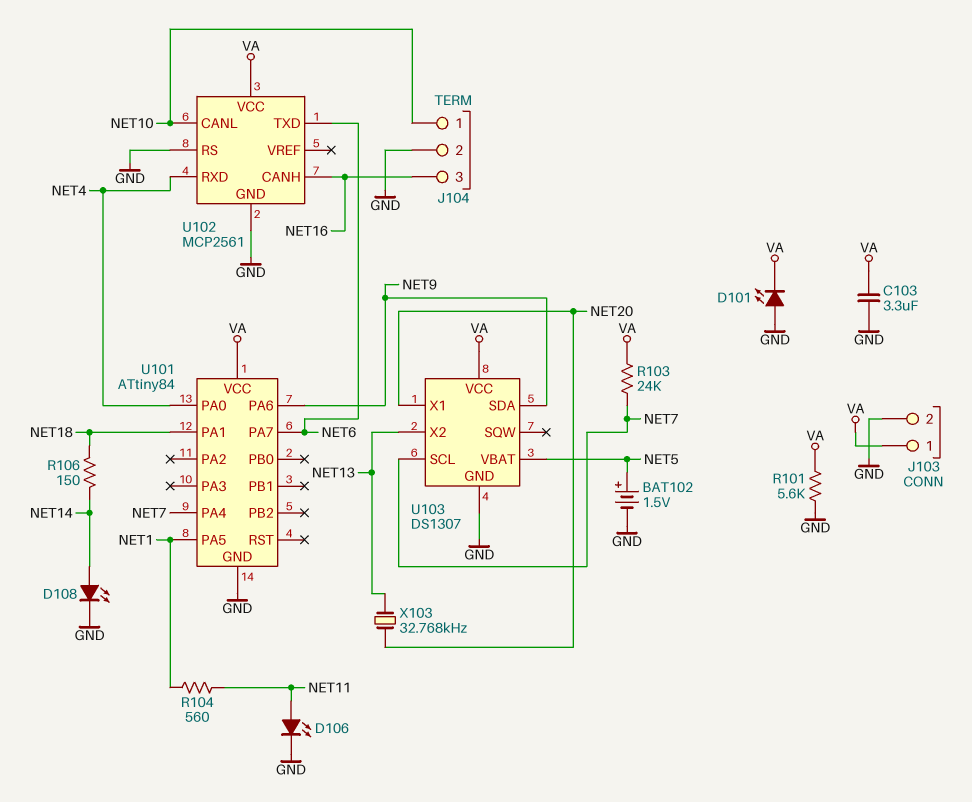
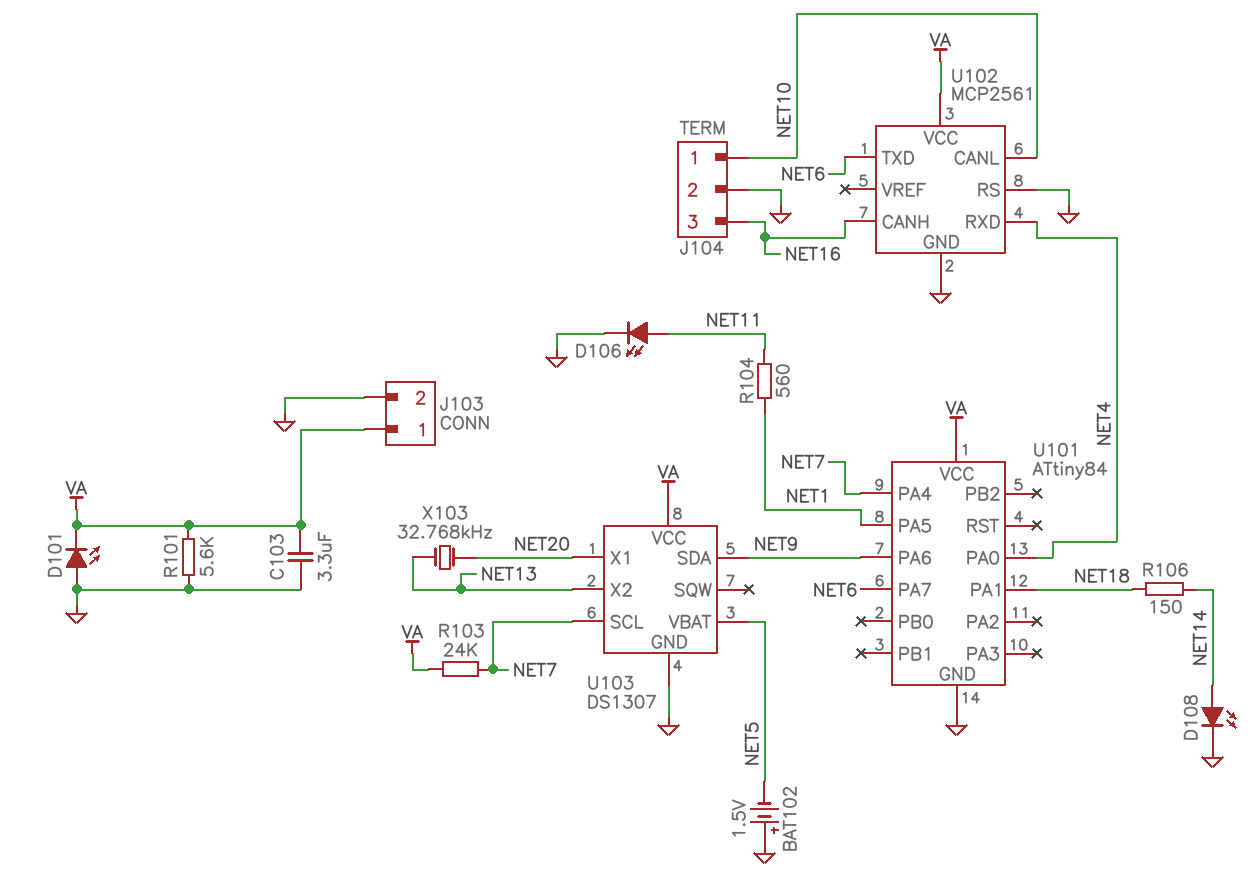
BAT102: 1.5V (plus NET5, minus GND) -> 1.5V (plus GND, minus NET5)

